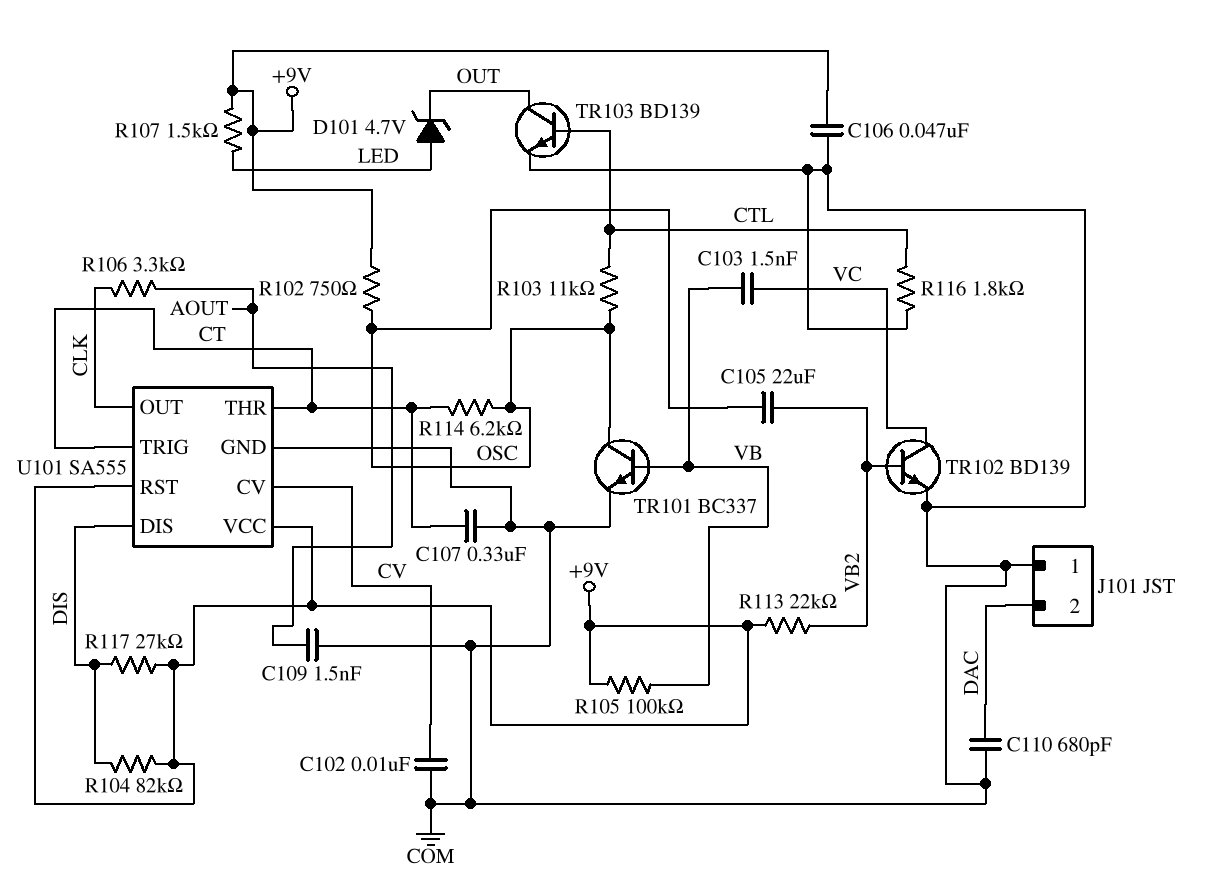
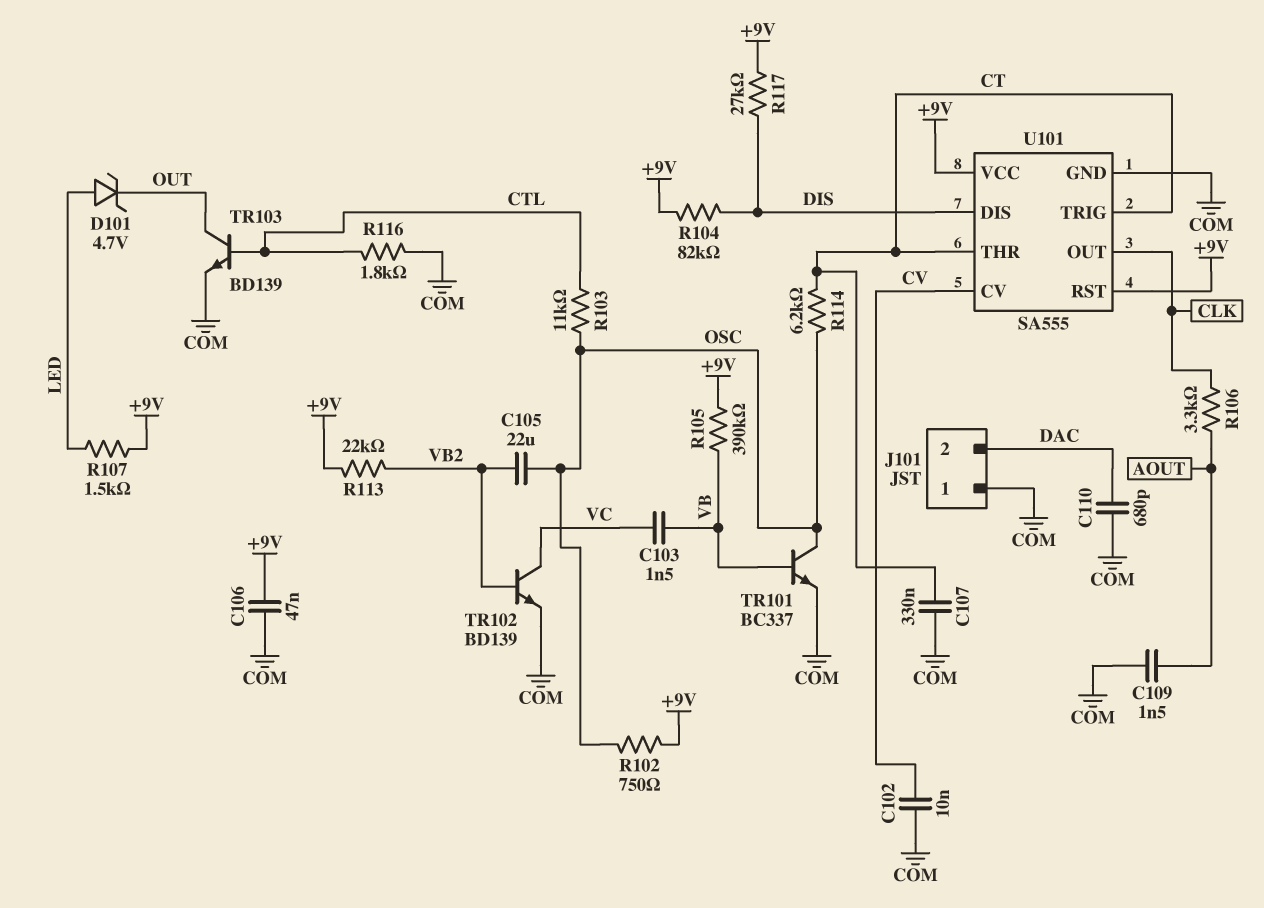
R105: 100k (+9V, VB) -> 390k (+9V, VB)

